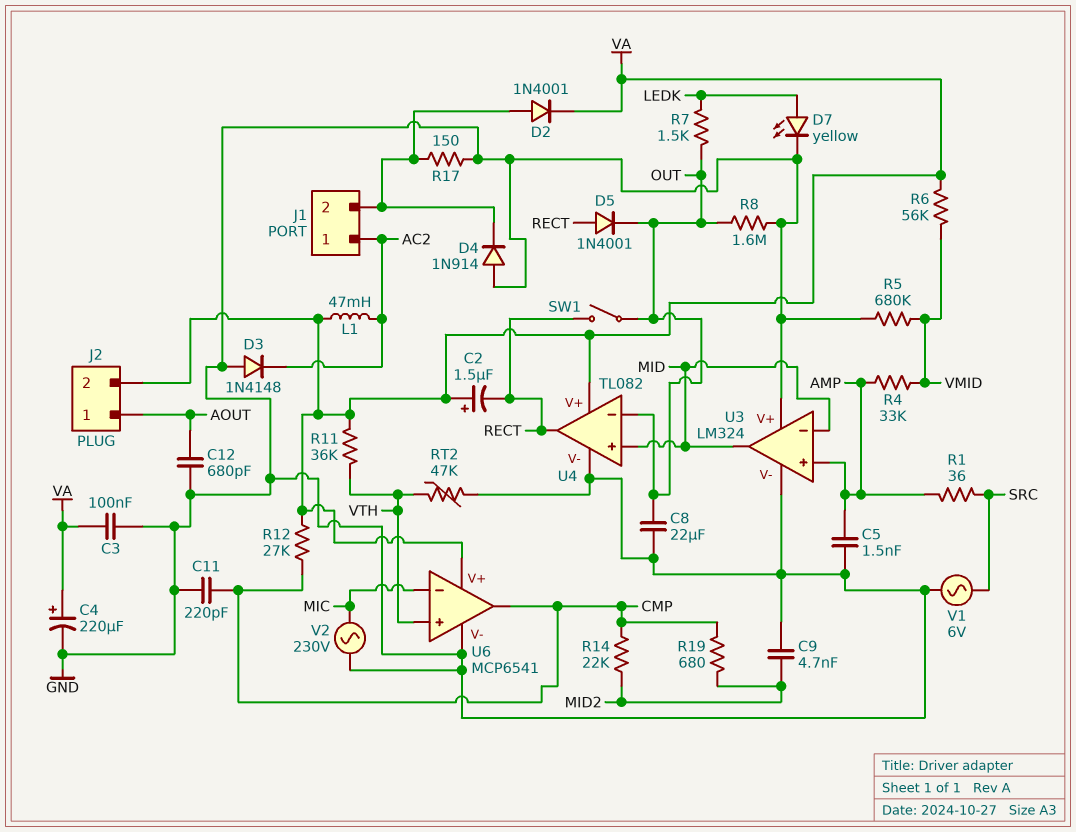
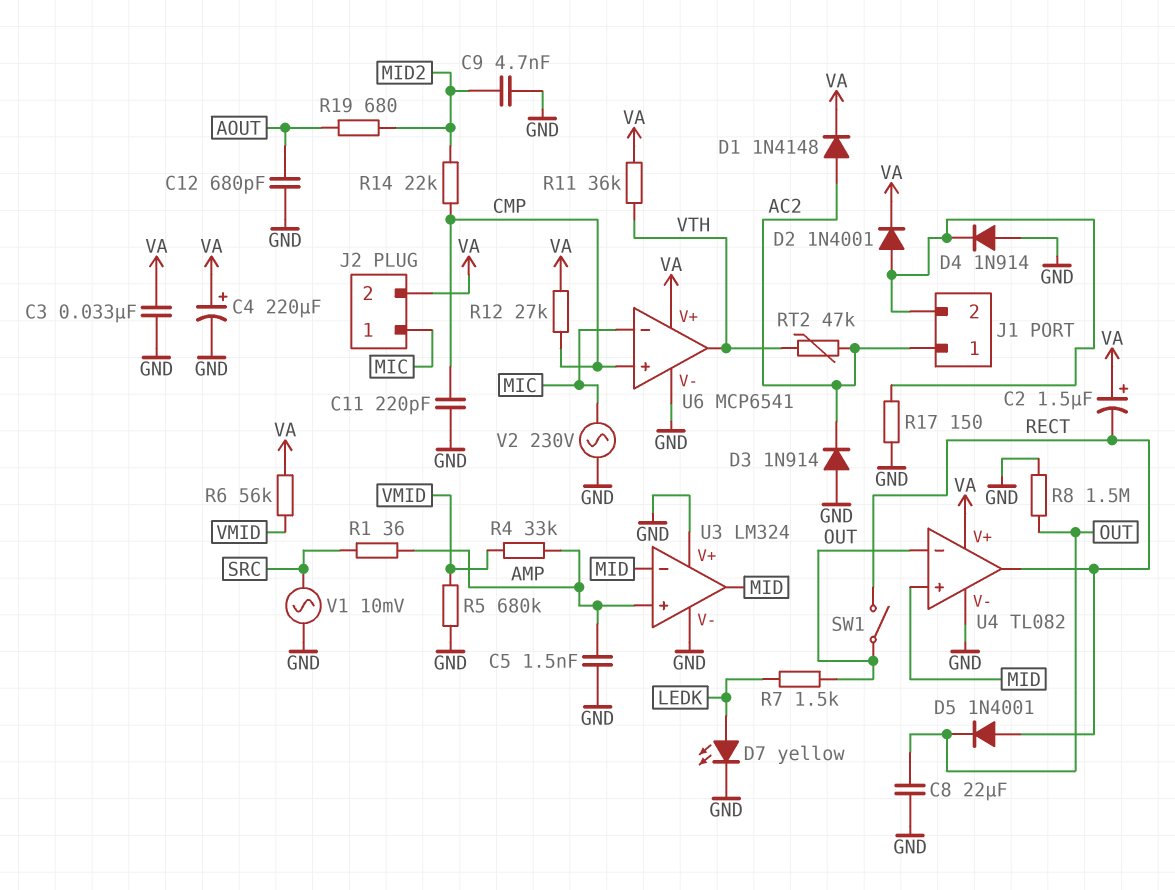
C3: 100nF (GND, VA) -> 33nF (GND, VA)
D1: none -> diode 1N4148 (A AC2, K VA)
D3: diode 1N4148 (A GND, K AC2) -> diode 1N914 (A GND, K AC2)
J2 pin 1: AOUT -> MIC
L1: 47mH (AC2, VA) -> none
R8: 1.6M (GND, OUT) -> 1.5M (GND, OUT)
R19: 680 (CMP, MID2) -> 680 (AOUT, MID2)
RT2: 47k (GND, VTH) -> 47k (AC2, VTH)
U6 pin in+: VTH -> CMP
U6 pin out: CMP -> VTH
V1: AC 6V (GND, SRC) -> AC 10mV (GND, SRC)

